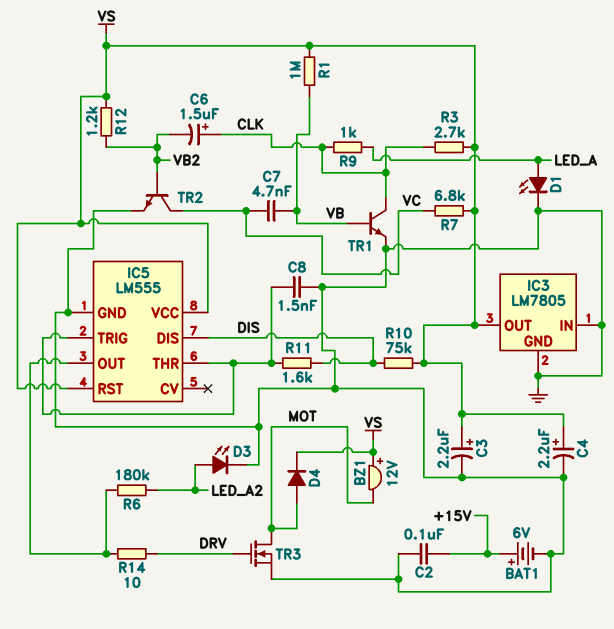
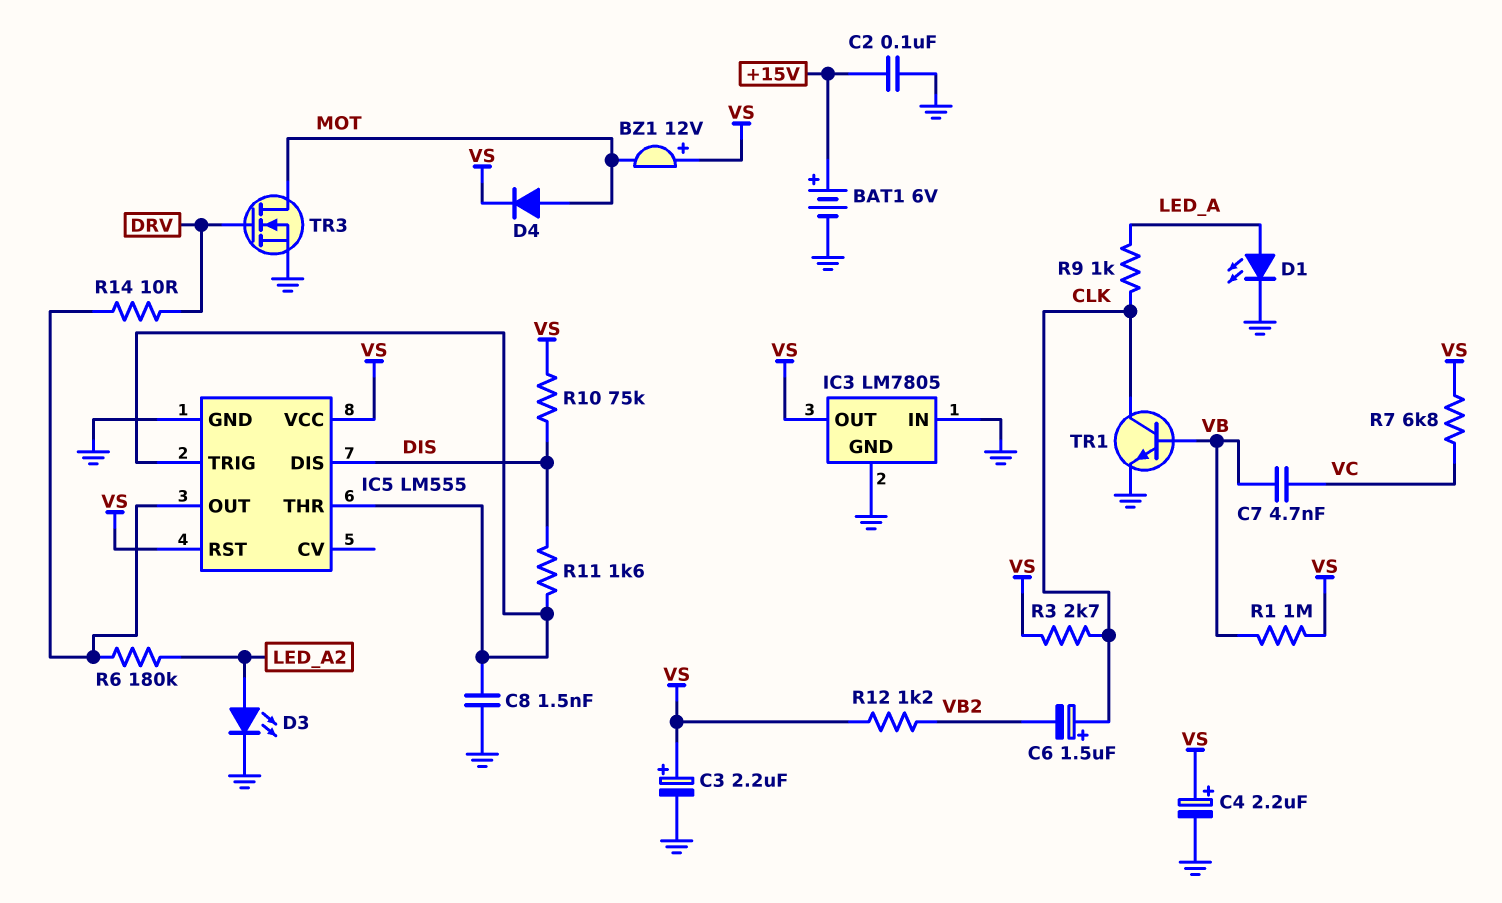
TR2: NPN (B VB2, C VC, E GND) -> none

